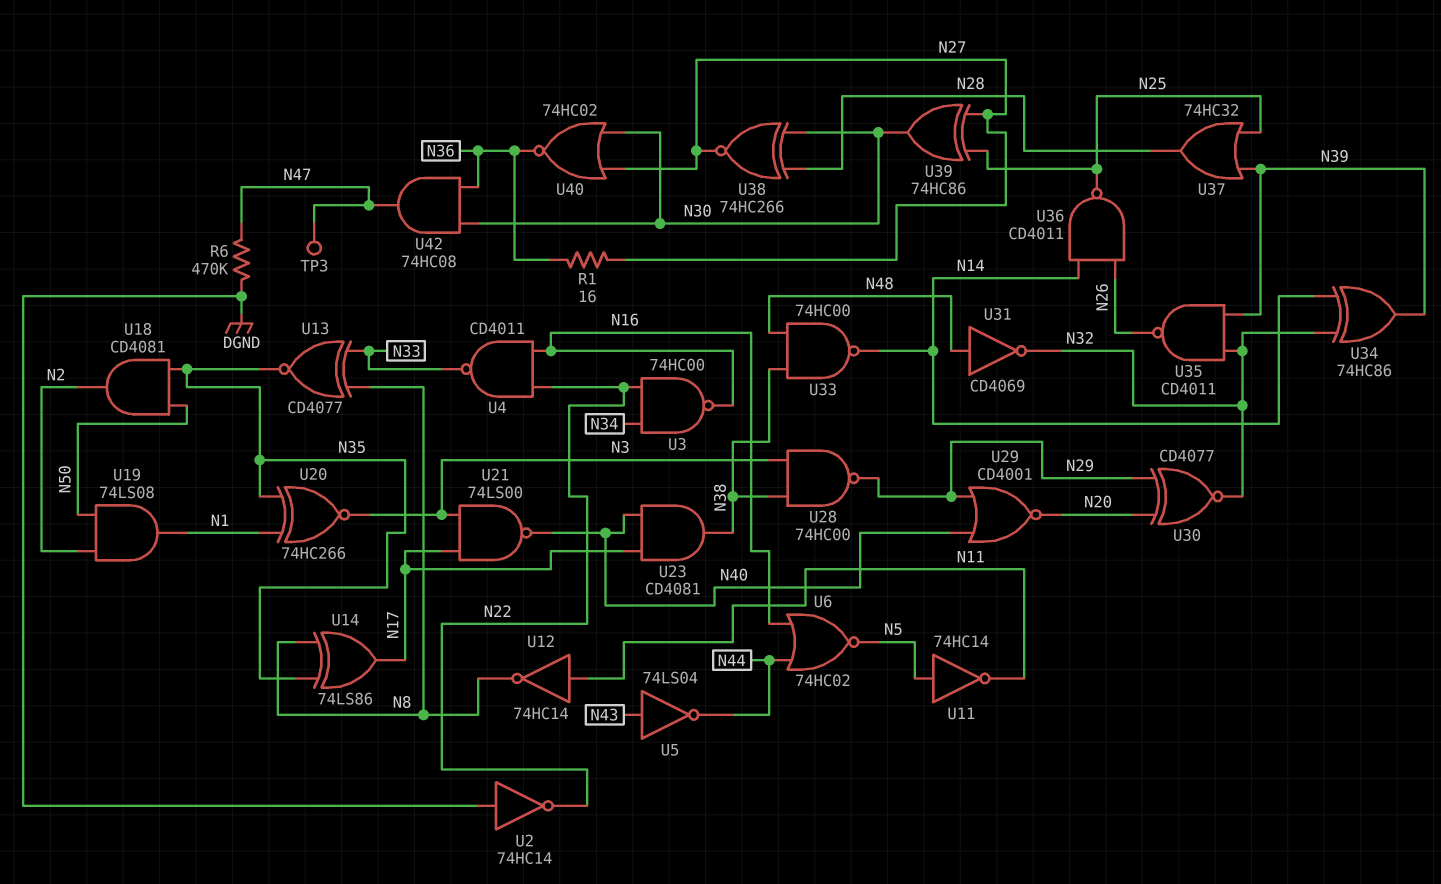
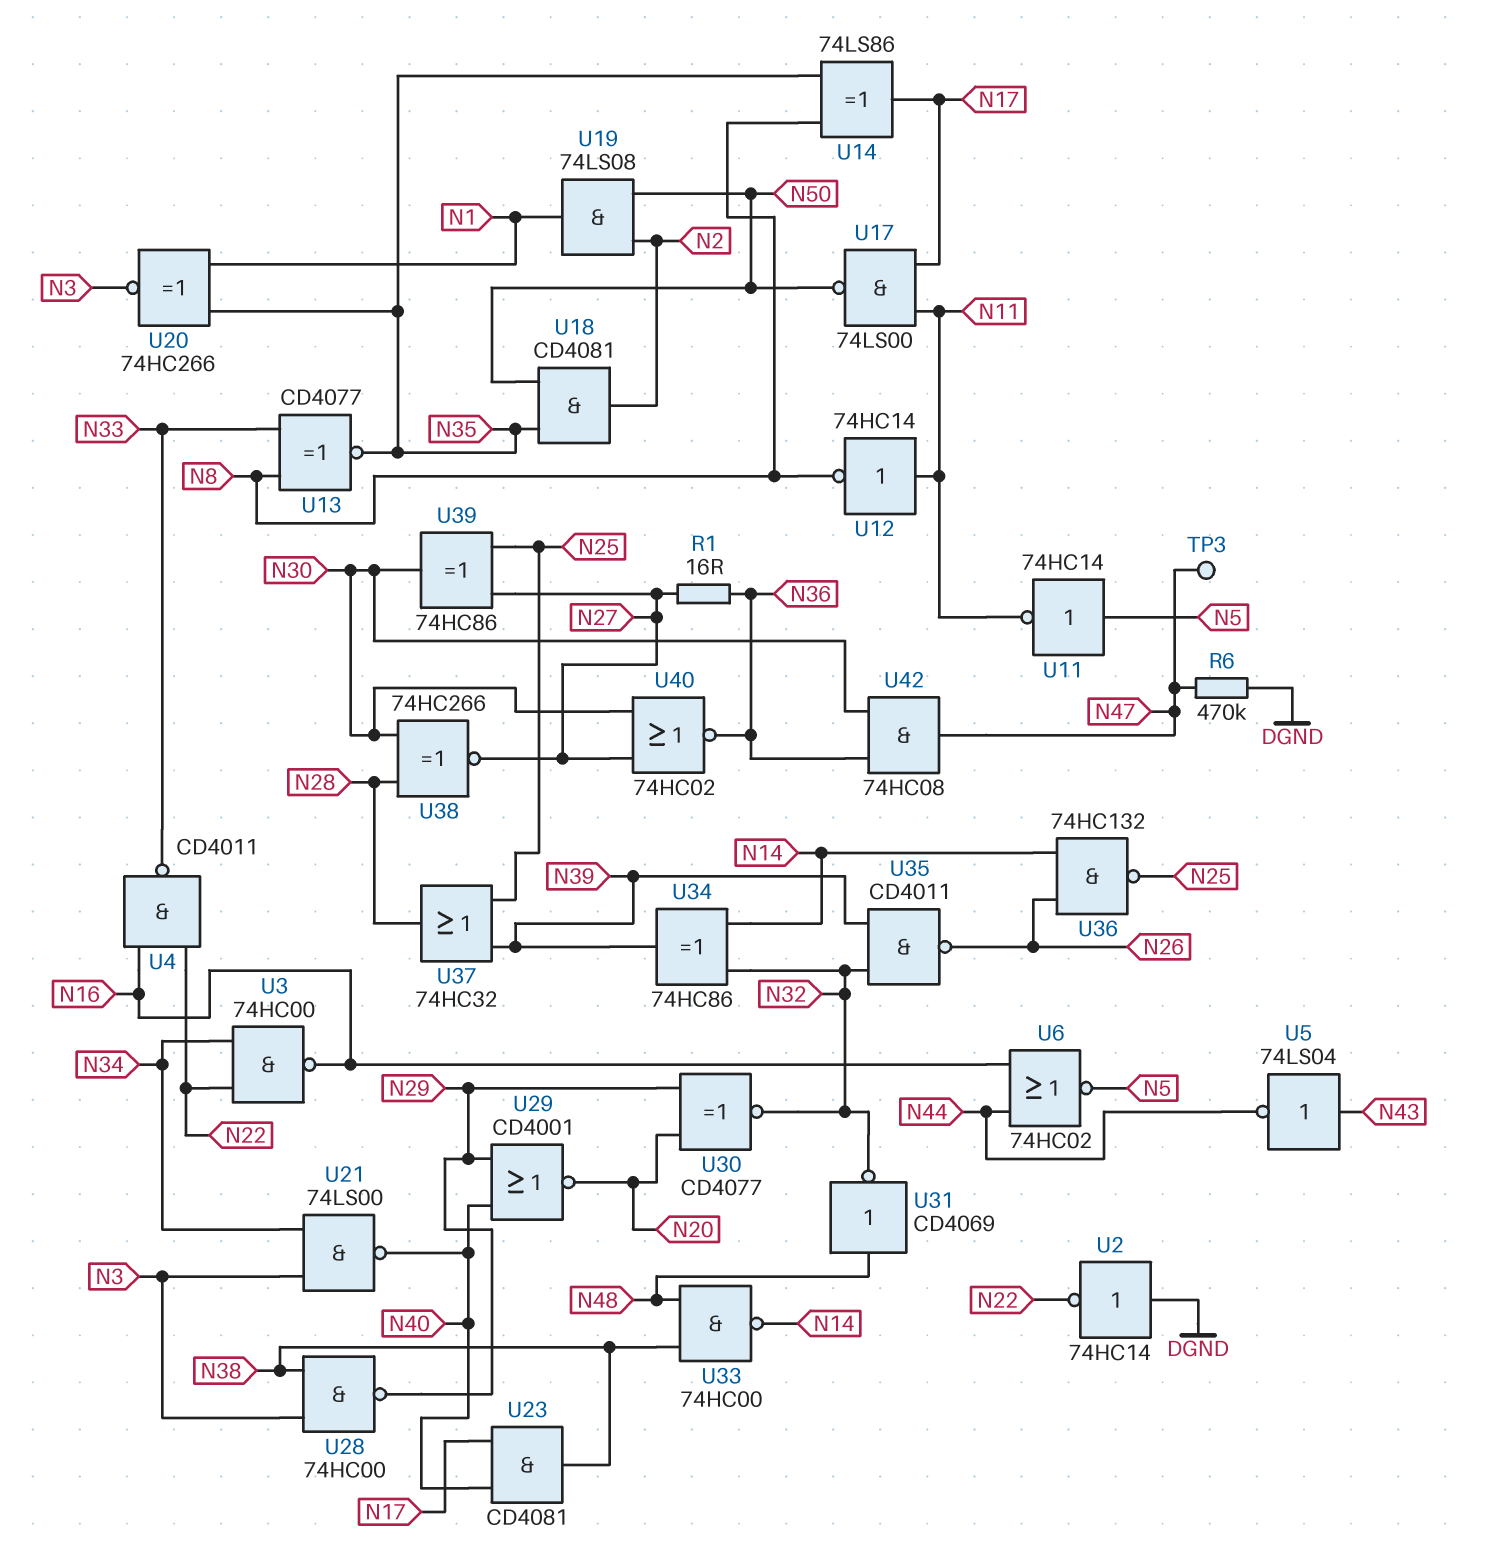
U17: none -> NAND 74LS00 (in N11, in N17, out N50)
U21: NAND 74LS00 (in N3, in N17, out N40) -> NAND 74LS00 (in N3, in N34, out N40)
U36: NAND CD4011 (in N14, in N26, out N25) -> NAND 74HC132 (in N14, in N26, out N25)

